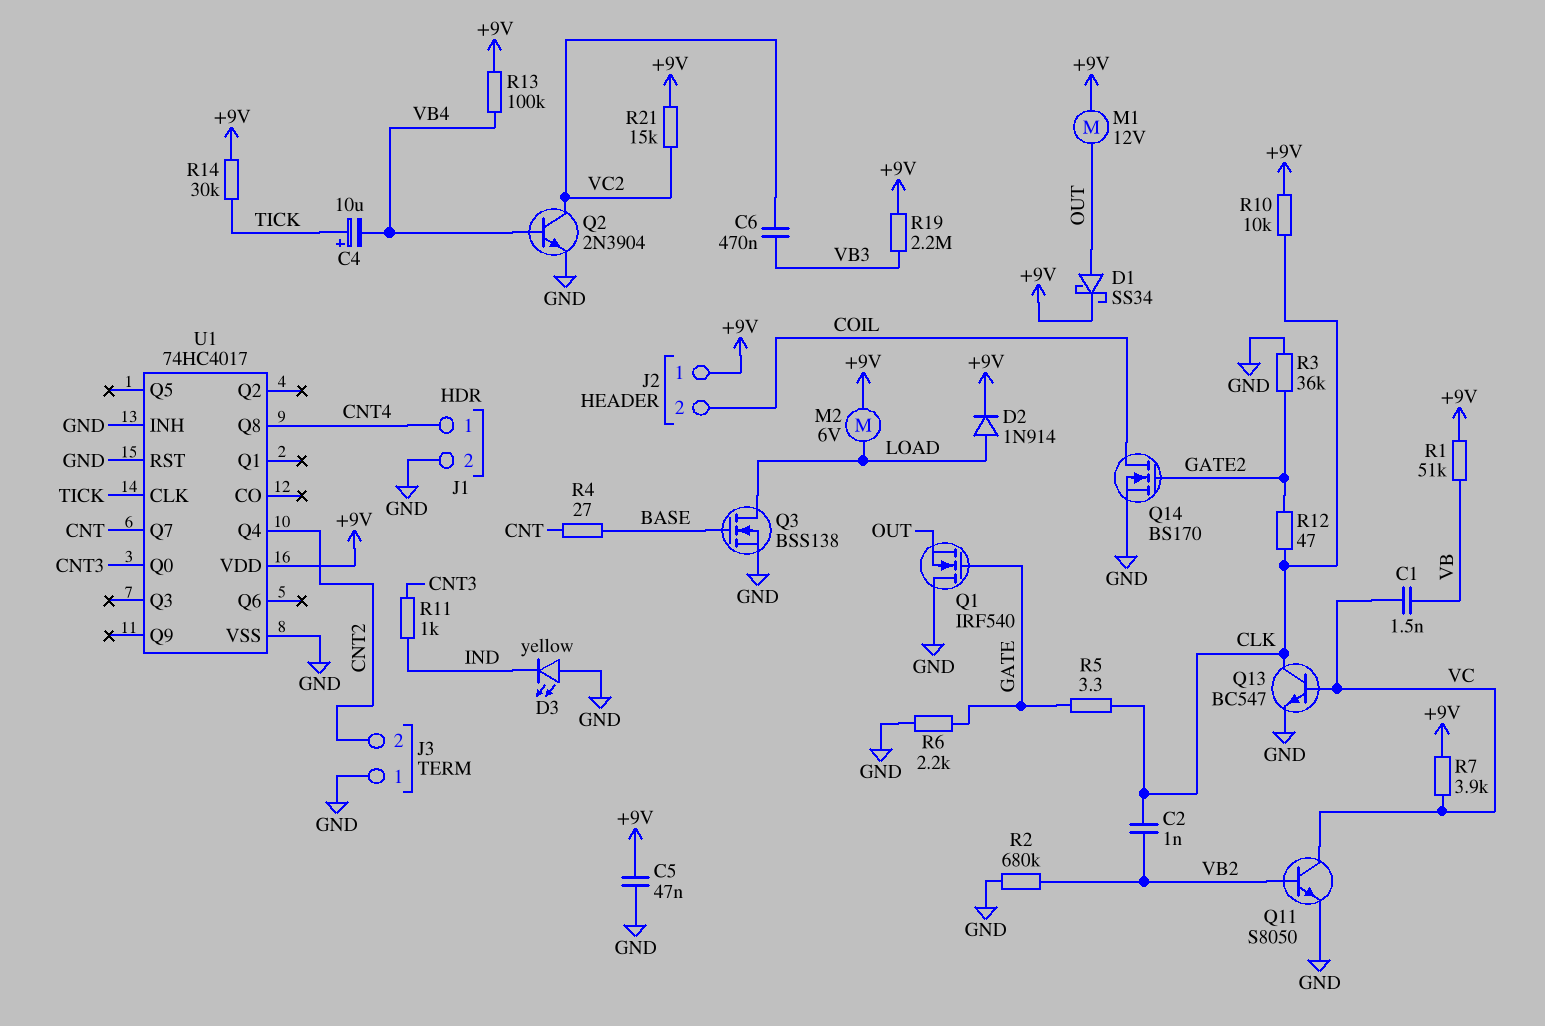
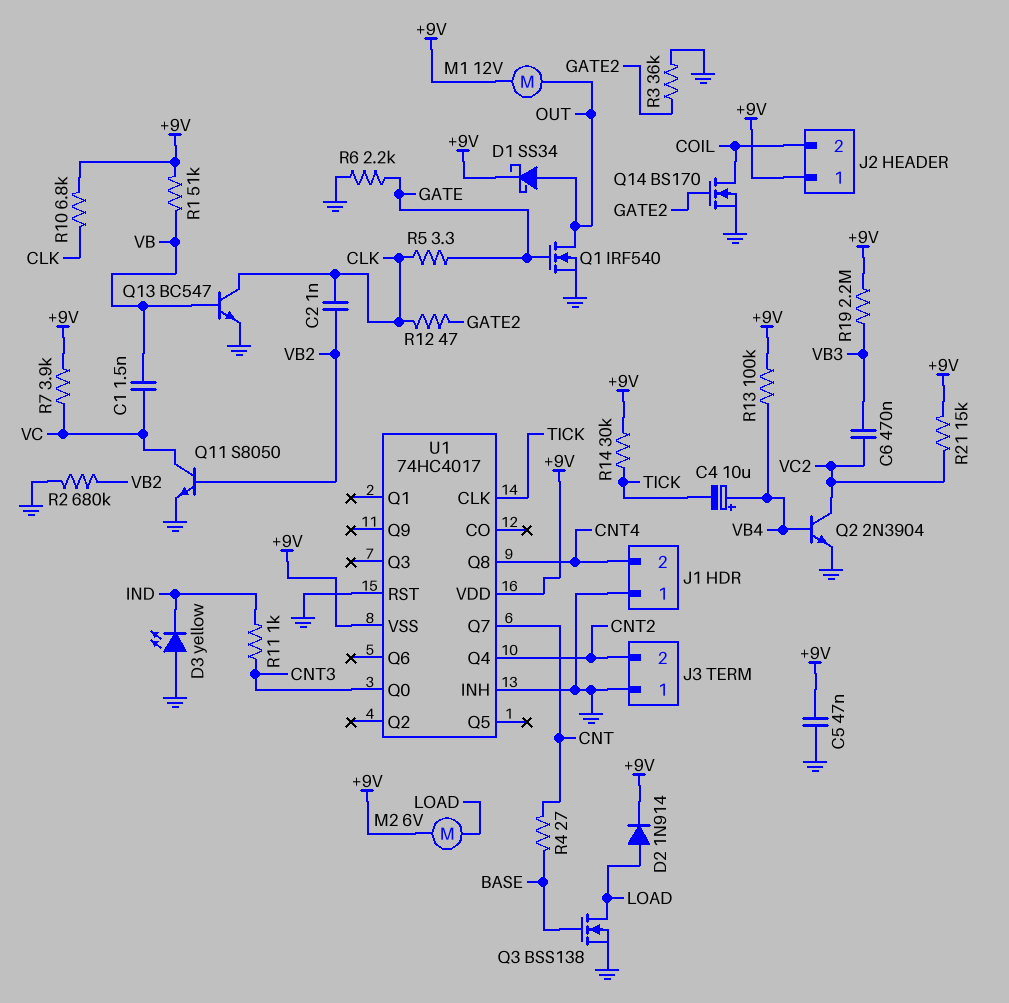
C4: 10uF (plus TICK, minus VB4) -> 10uF (plus VB4, minus TICK)
J1 pin 1: CNT4 -> GND
J1 pin 2: GND -> CNT4
Q1: NMOS IRF540 (G GATE, D GND, S OUT) -> NMOS IRF540 (G GATE, D OUT, S GND)
Q13: NPN BC547 (B VC, C CLK, E GND) -> NPN BC547 (B VB, C CLK, E GND)
R10: 10k (+9V, CLK) -> 6.8k (+9V, CLK)
U1 pin VSS: GND -> +9V

